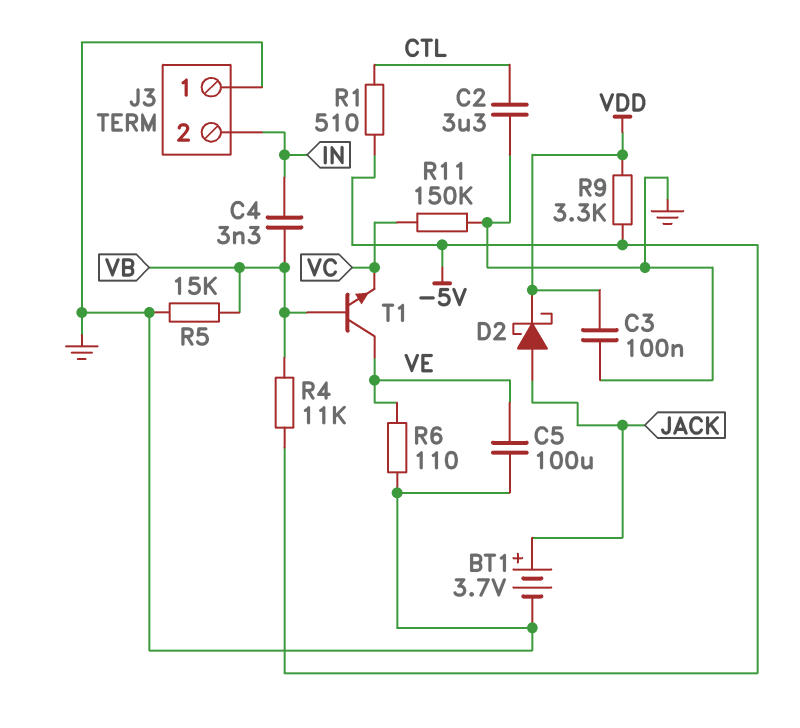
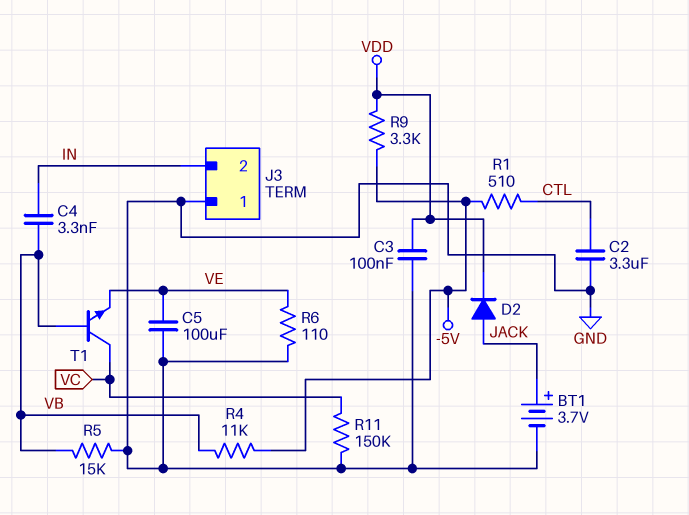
D2: schottky (A JACK, K VDD) -> diode (A JACK, K VDD)
T1: NPN (B VB, C VE, E VC) -> NPN (B VB, C VC, E VE)

